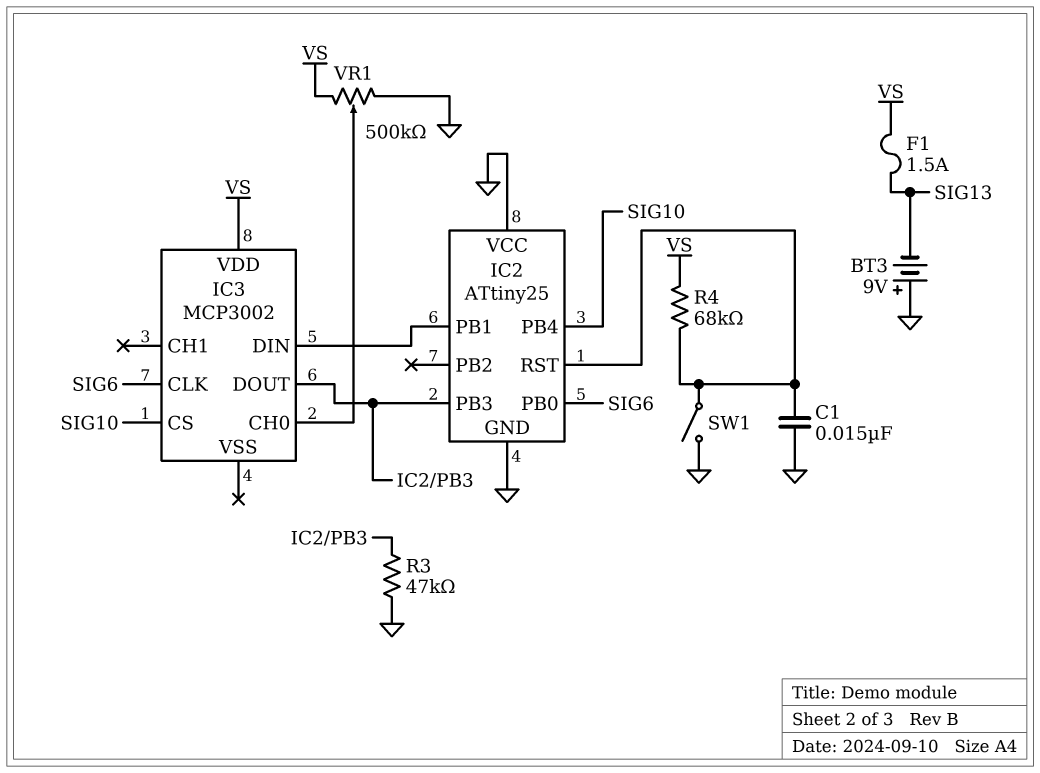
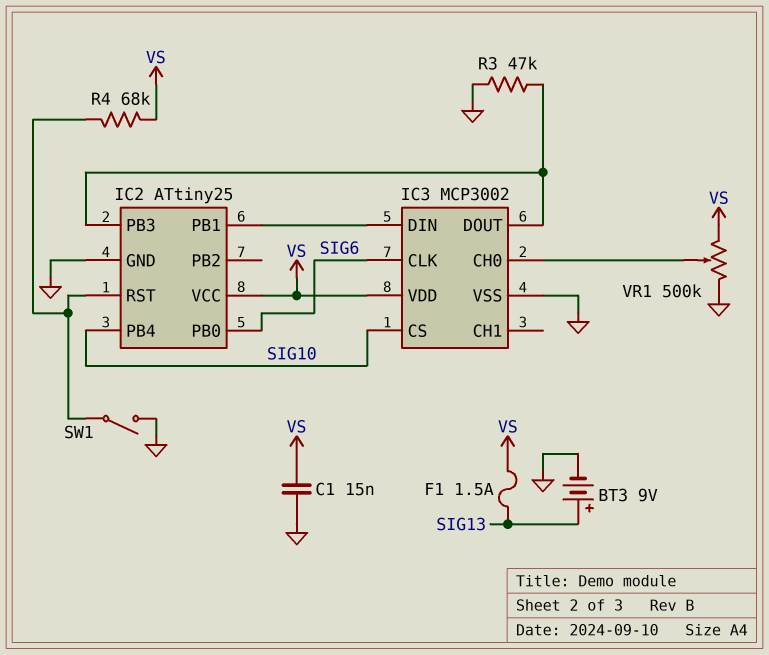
BT3: 9V (plus GND, minus SIG13) -> 9V (plus SIG13, minus GND)
C1: 15nF (GND, IC2/RST) -> 15nF (GND, VS)
IC2 pin VCC: GND -> VS
IC3 pin VSS: none -> GND

